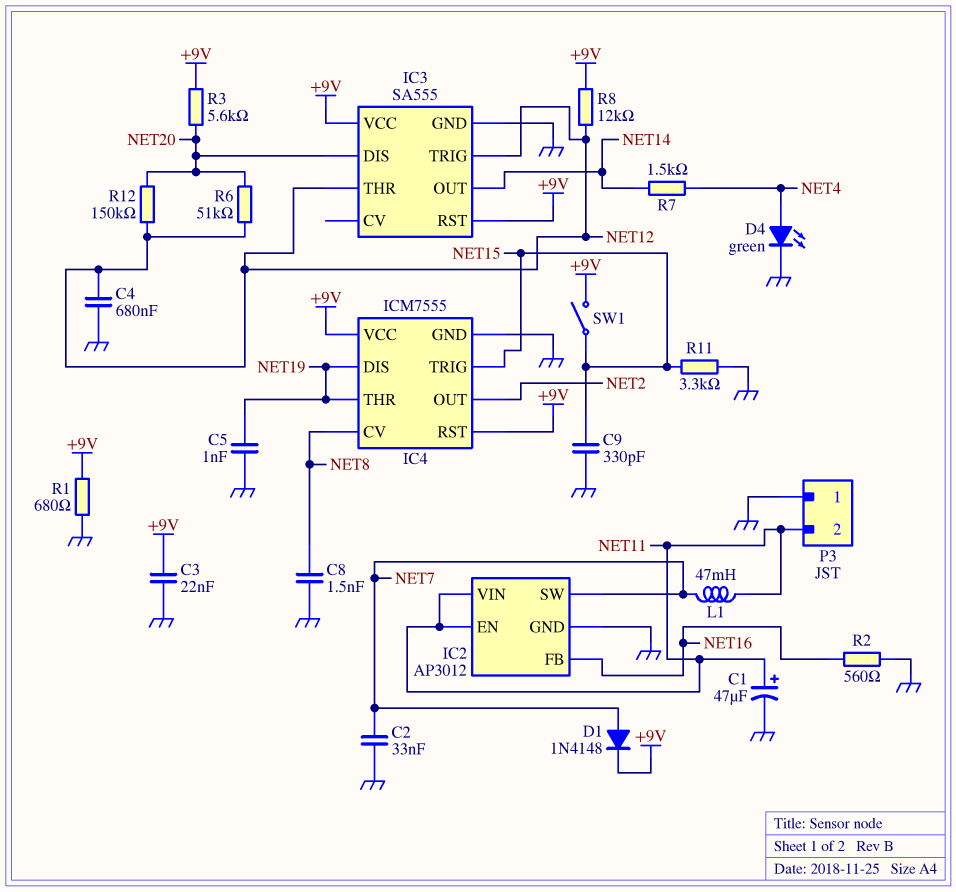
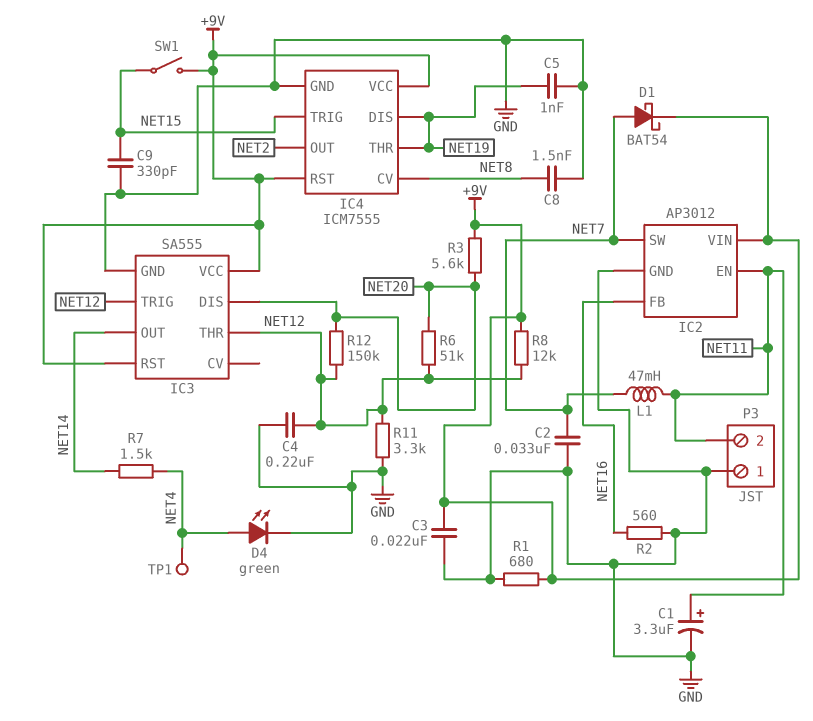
C1: 47uF (plus NET11, minus GND) -> 3.3uF (plus NET11, minus GND)
C4: 680nF (GND, NET12) -> 220nF (GND, NET12)
D1: diode 1N4148 (A NET7, K +9V) -> schottky BAT54 (A NET7, K +9V)
IC2 pin VIN: NET11 -> +9V
R11: 3.3k (GND, NET15) -> 3.3k (GND, NET12)
TP1: none -> test point (NET4)

